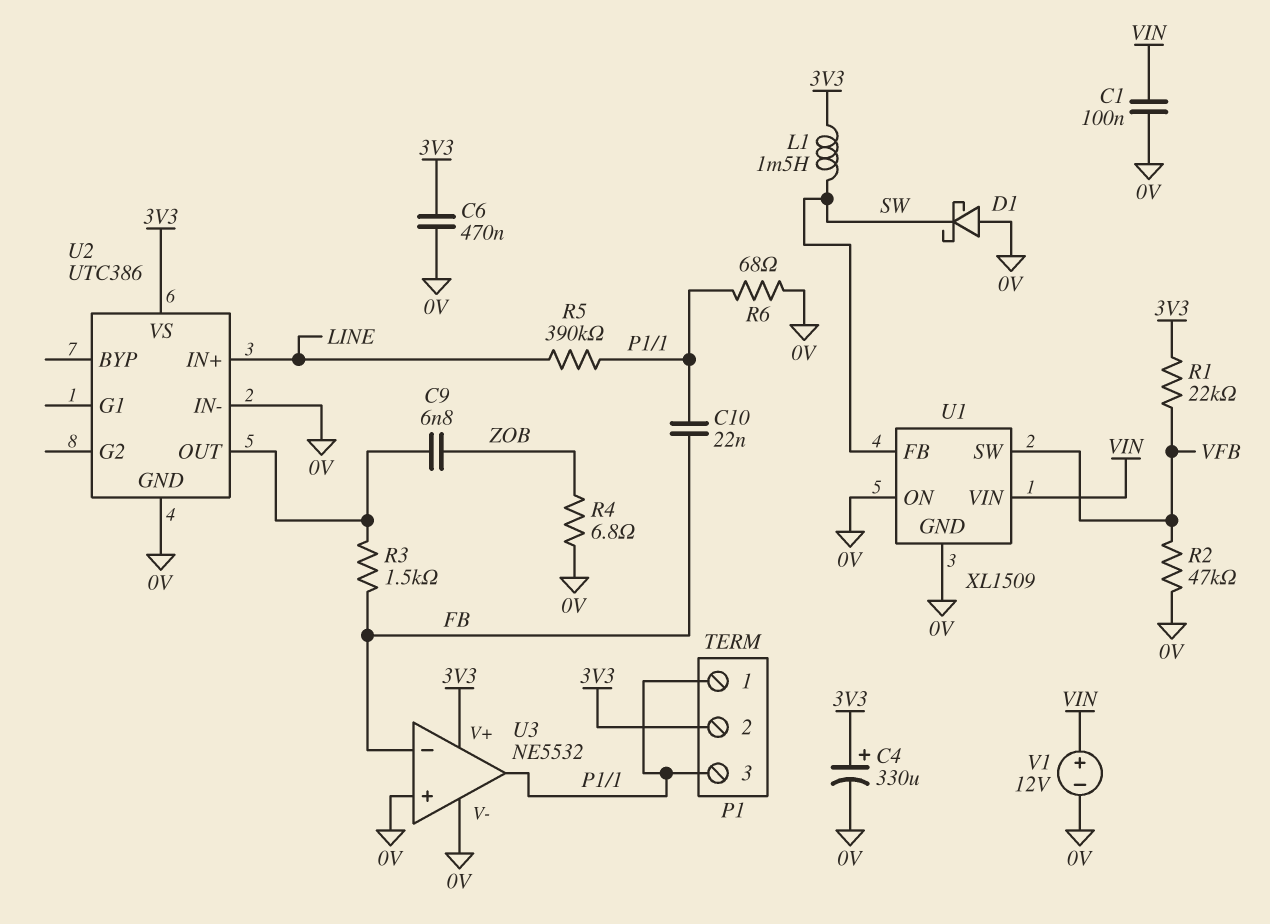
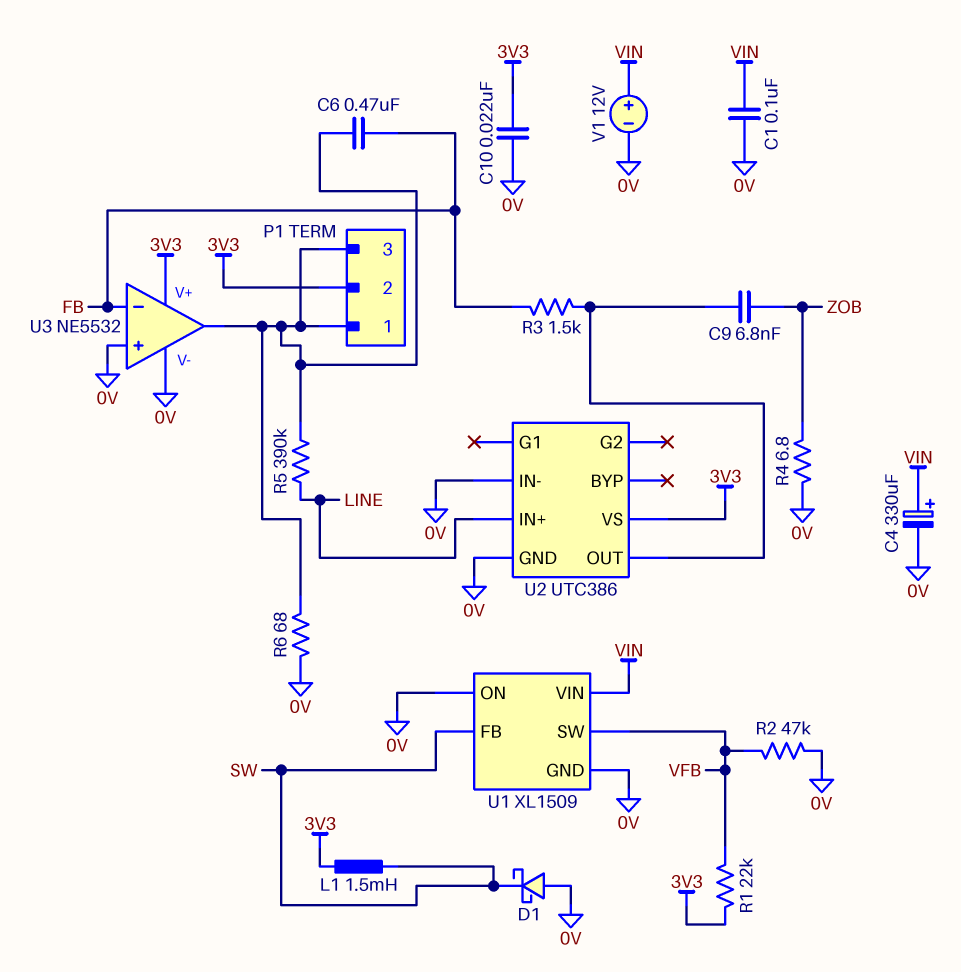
C4: 330uF (plus 3V3, minus 0V) -> 330uF (plus VIN, minus 0V)
C6: 470nF (0V, 3V3) -> 470nF (FB, P1/1)
C10: 22nF (FB, P1/1) -> 22nF (0V, 3V3)

